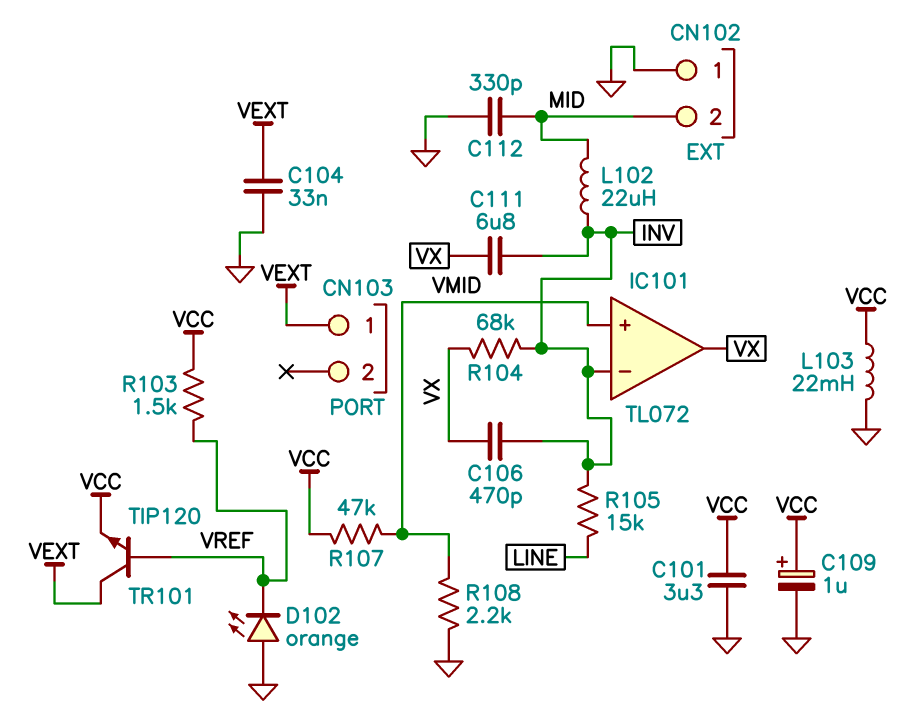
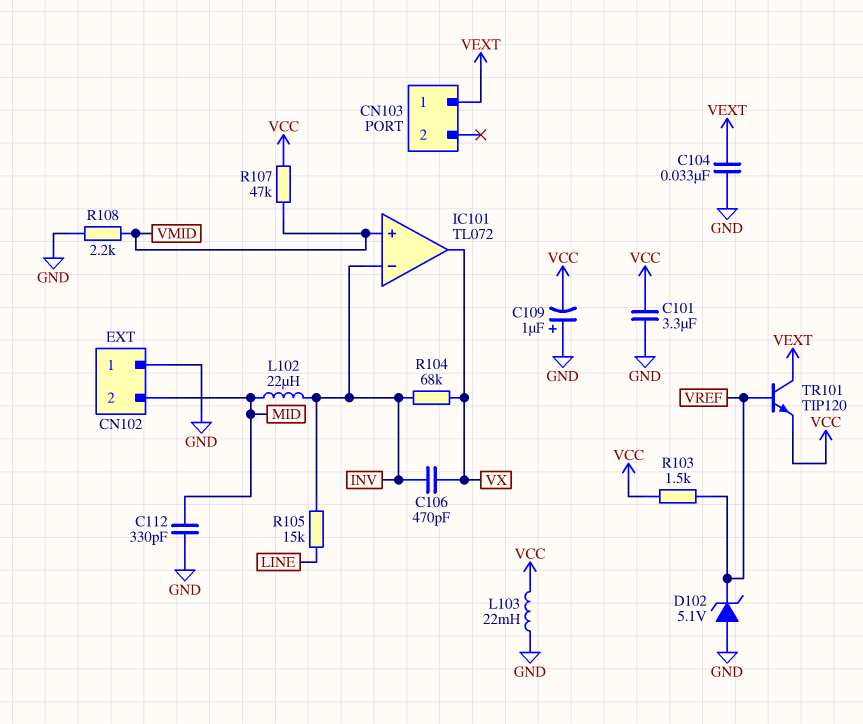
C109: 1uF (plus VCC, minus GND) -> 1uF (plus GND, minus VCC)
C111: 6.8uF (INV, VX) -> none
D102: LED orange (A GND, K VREF) -> zener 5.1V (A GND, K VREF)

